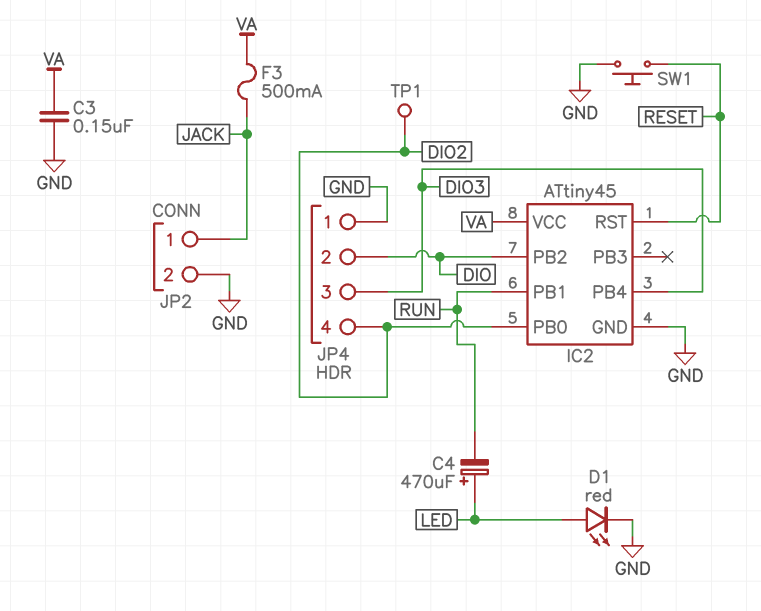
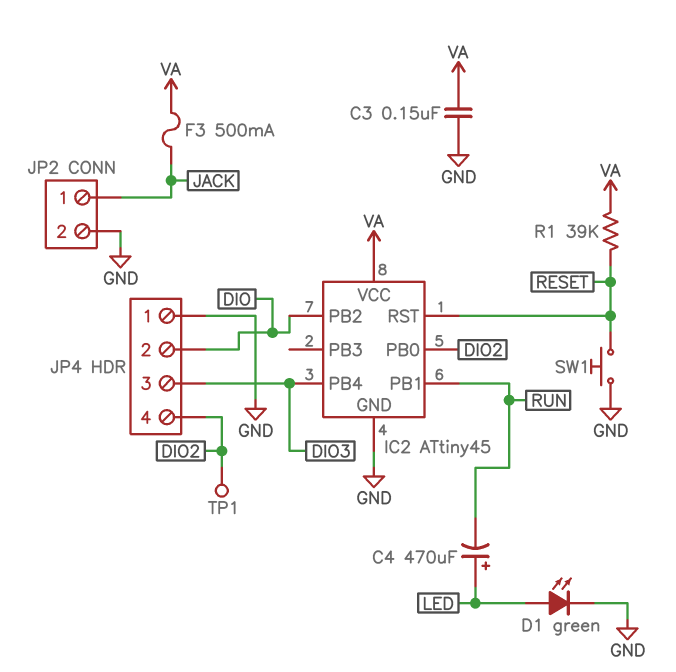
D1: LED red (A LED, K GND) -> LED green (A LED, K GND)
R1: none -> 39k (RESET, VA)

